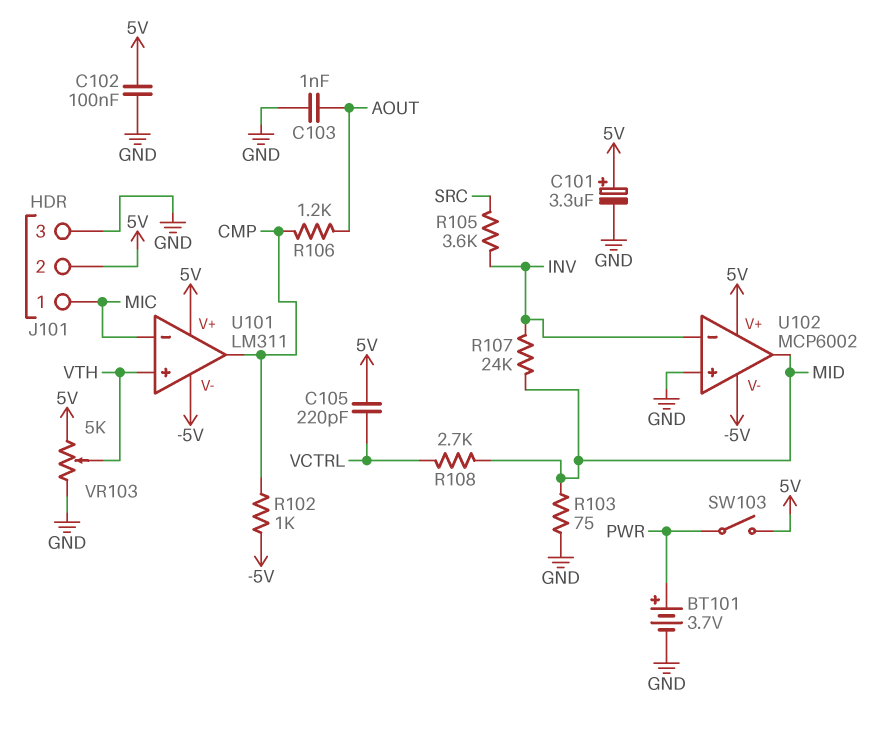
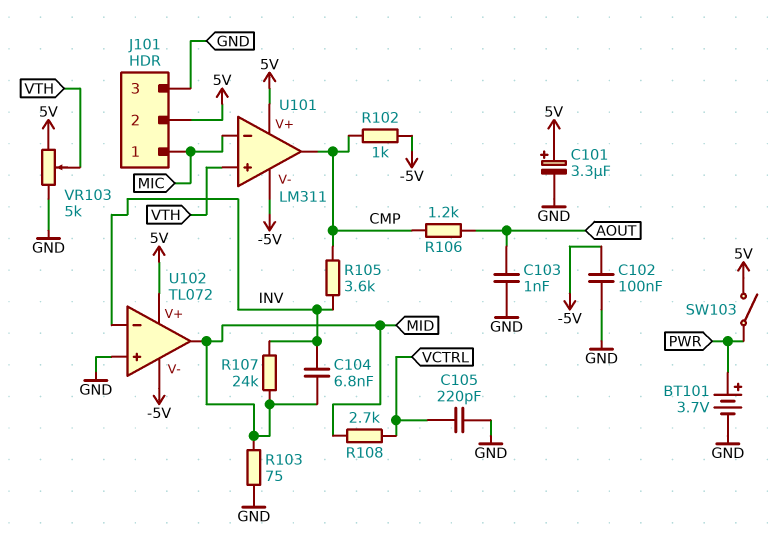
C102: 100nF (5V, GND) -> 100nF (-5V, GND)
C104: none -> 6.8nF (INV, MID)
C105: 220pF (5V, VCTRL) -> 220pF (GND, VCTRL)
R105: 3.6k (INV, SRC) -> 3.6k (CMP, INV)
U102: MCP6002 -> TL072

